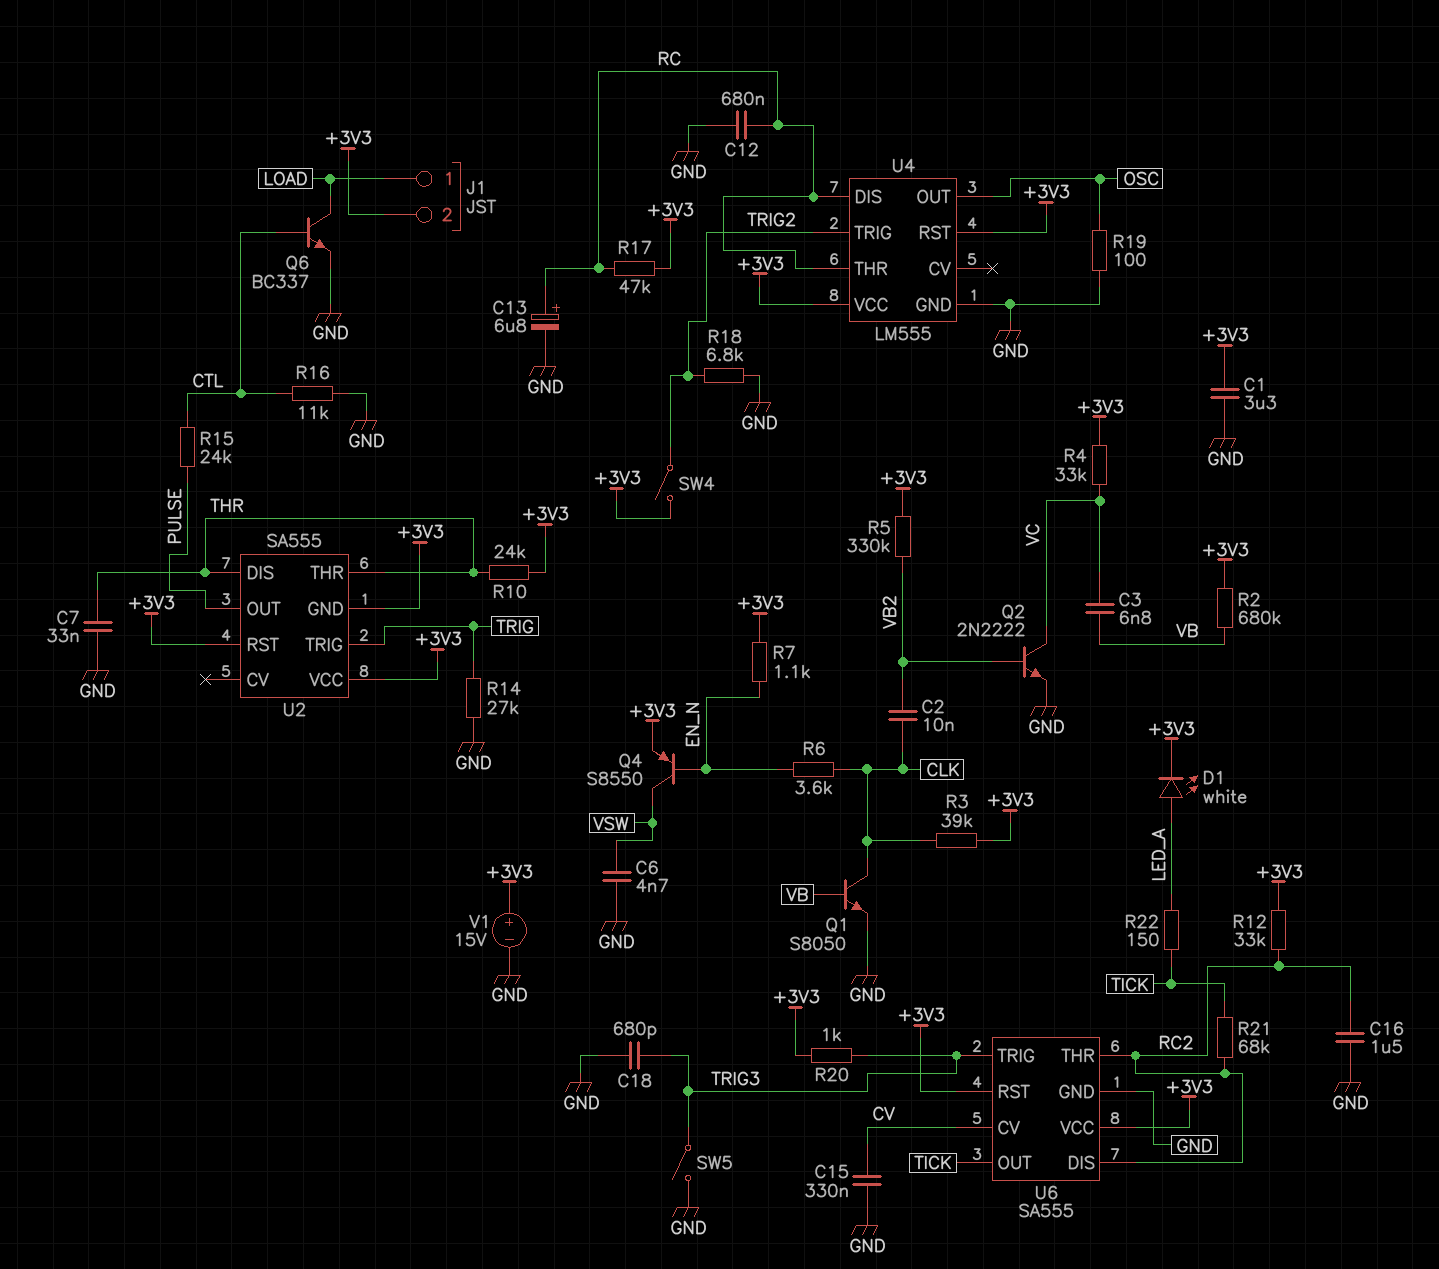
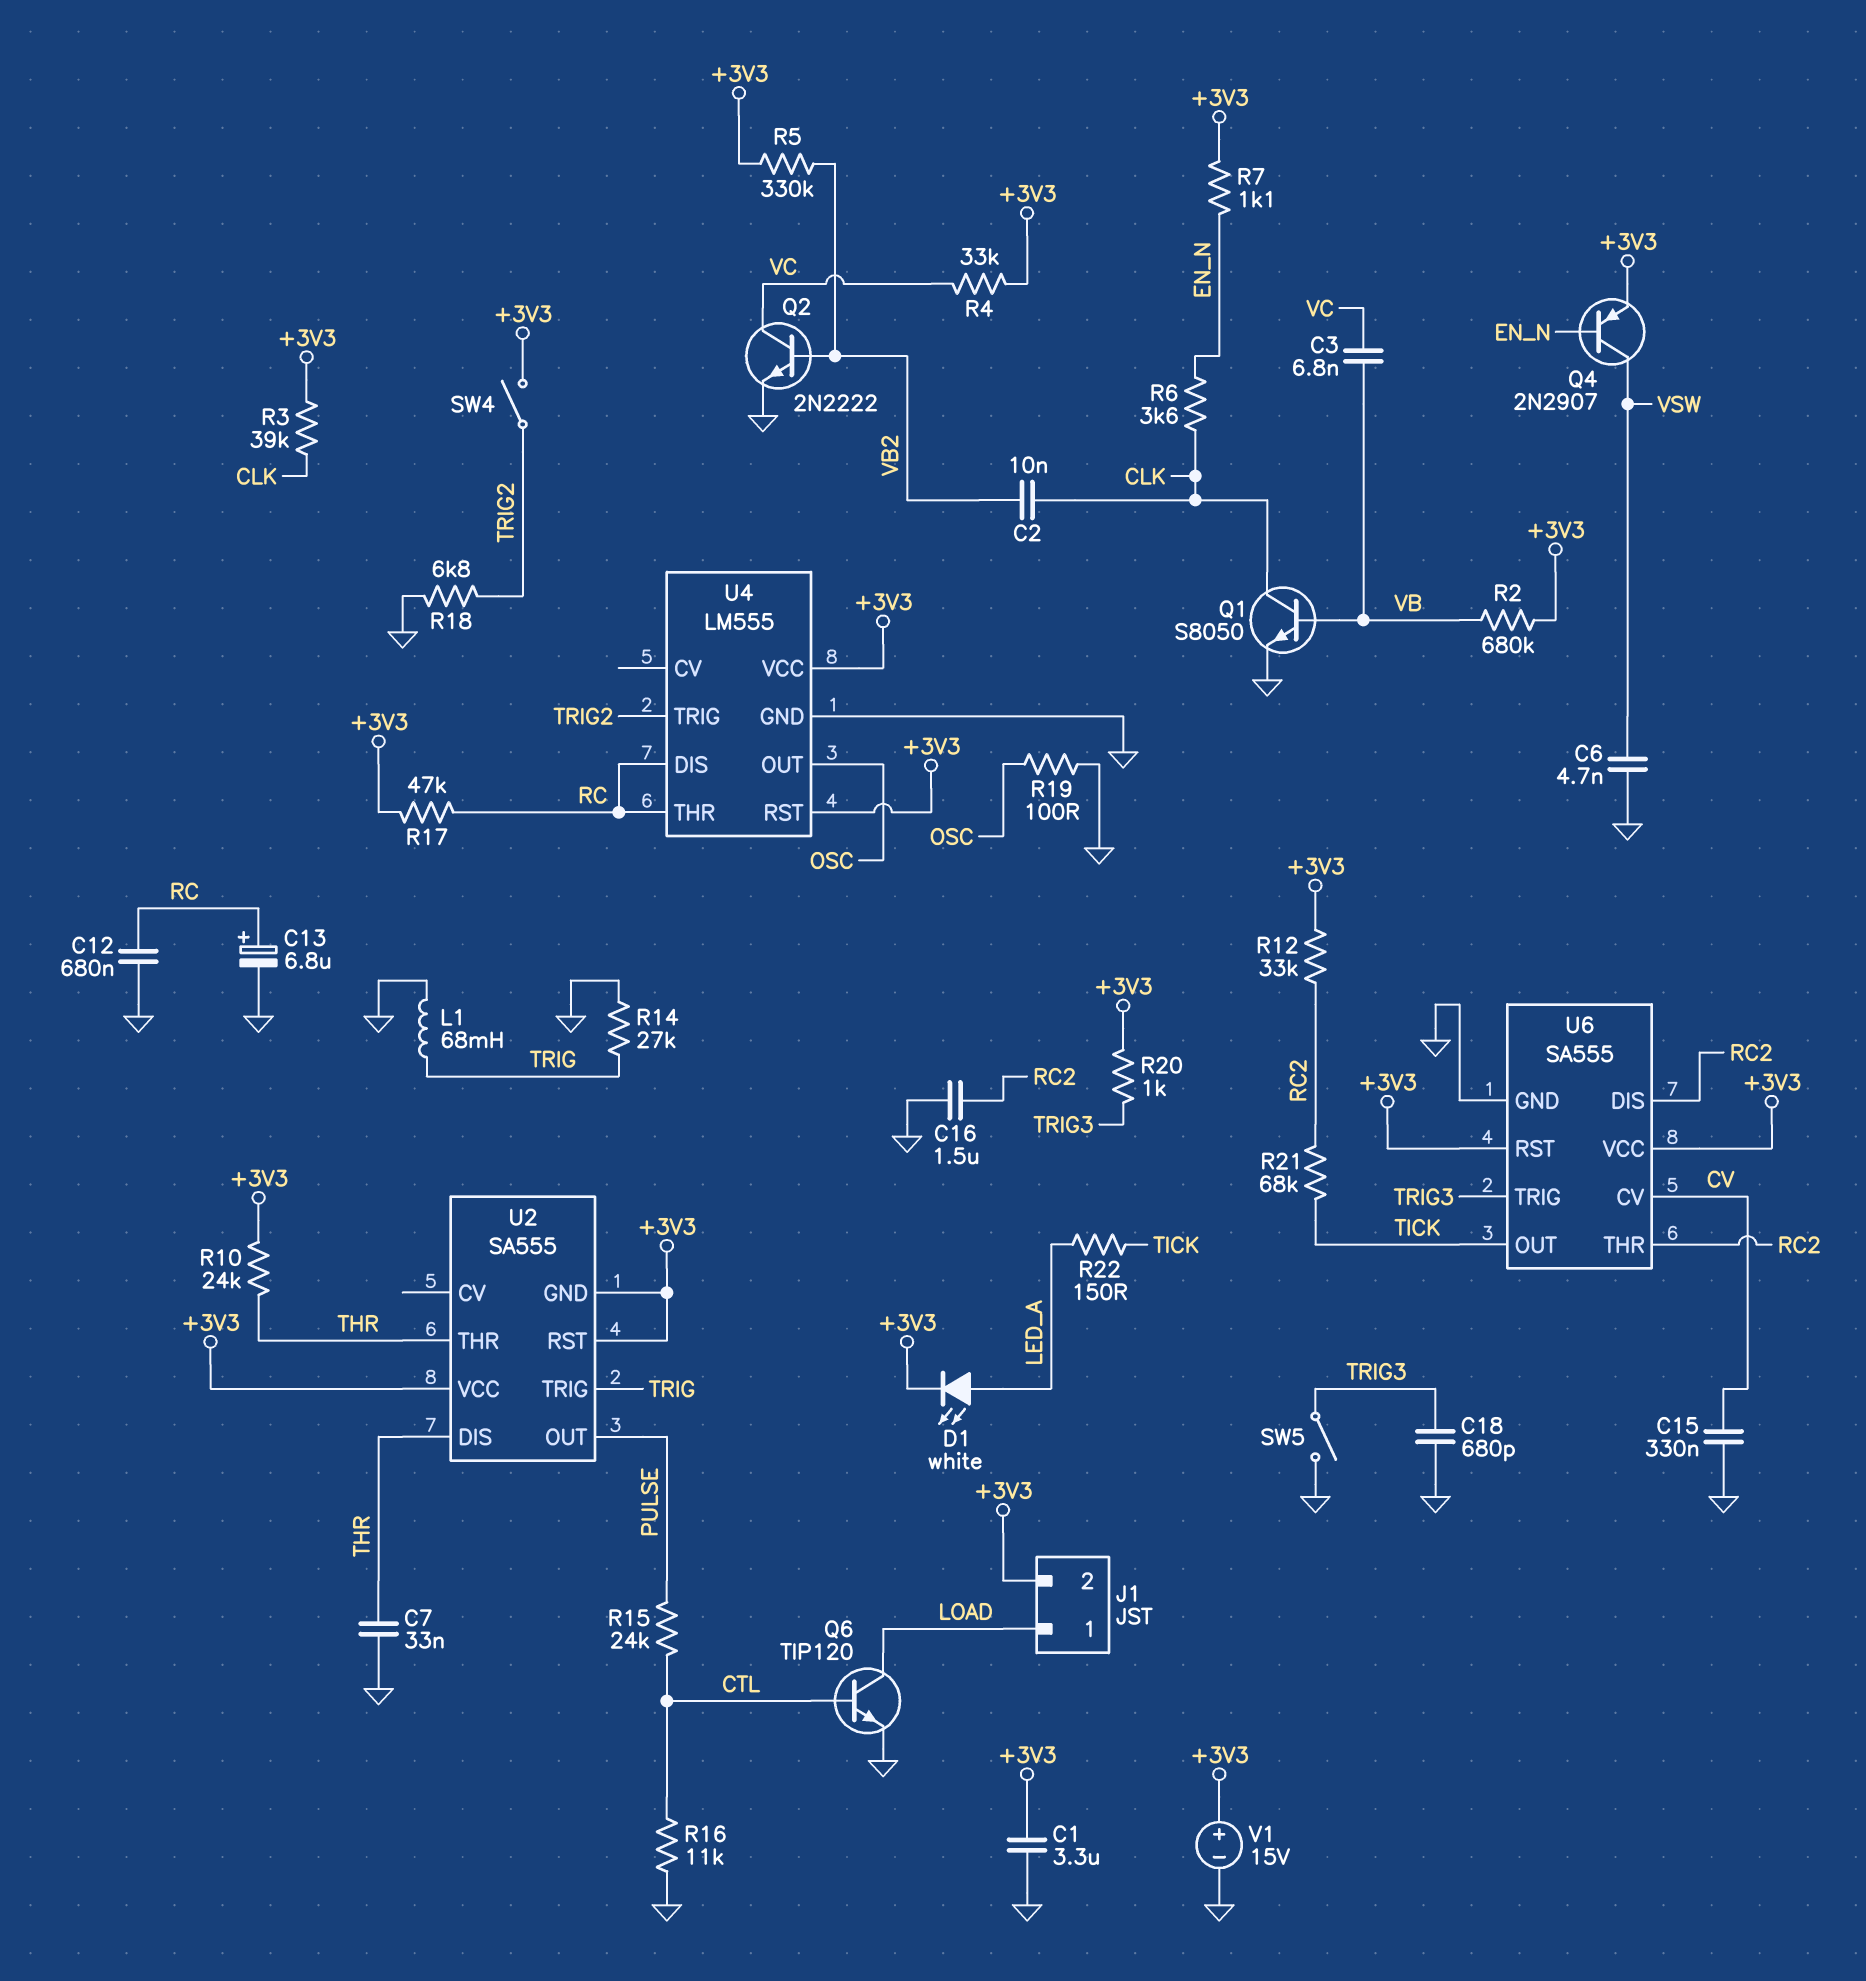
L1: none -> 68mH (GND, TRIG)
Q4: PNP S8550 (B EN_N, C VSW, E +3V3) -> PNP 2N2907 (B EN_N, C VSW, E +3V3)
Q6: NPN BC337 (B CTL, C LOAD, E GND) -> NPN TIP120 (B CTL, C LOAD, E GND)

